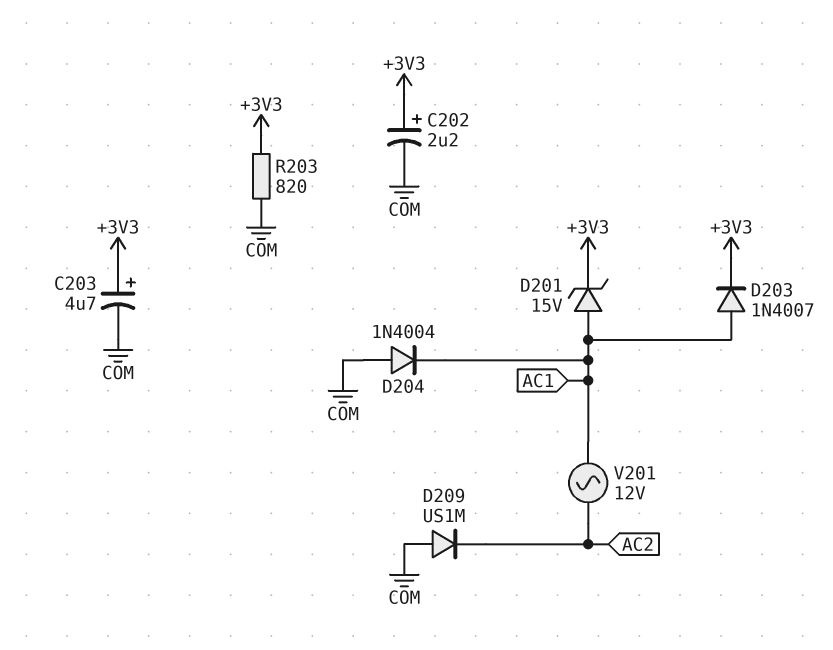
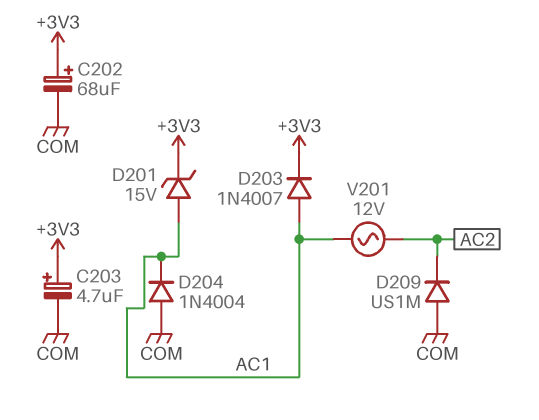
C202: 2.2uF (plus +3V3, minus COM) -> 68uF (plus +3V3, minus COM)
R203: 820 (+3V3, COM) -> none

